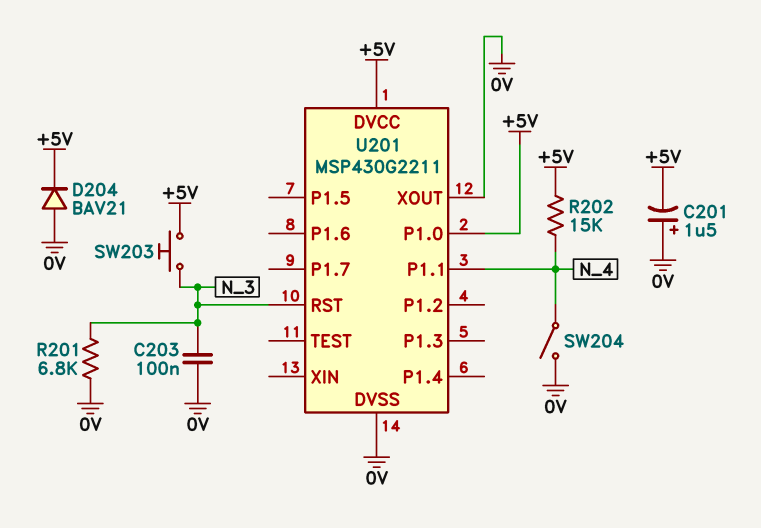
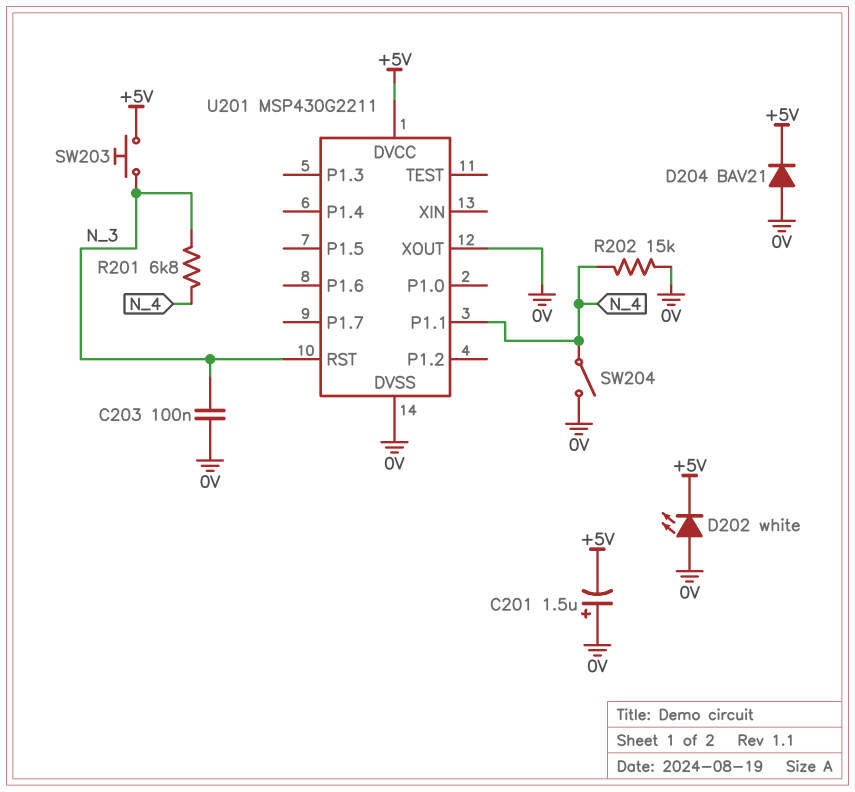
D202: none -> LED white (A 0V, K +5V)
R201: 6.8k (0V, N_3) -> 6.8k (N_3, N_4)
R202: 15k (+5V, N_4) -> 15k (0V, N_4)
U201 pin P1.0: +5V -> none

